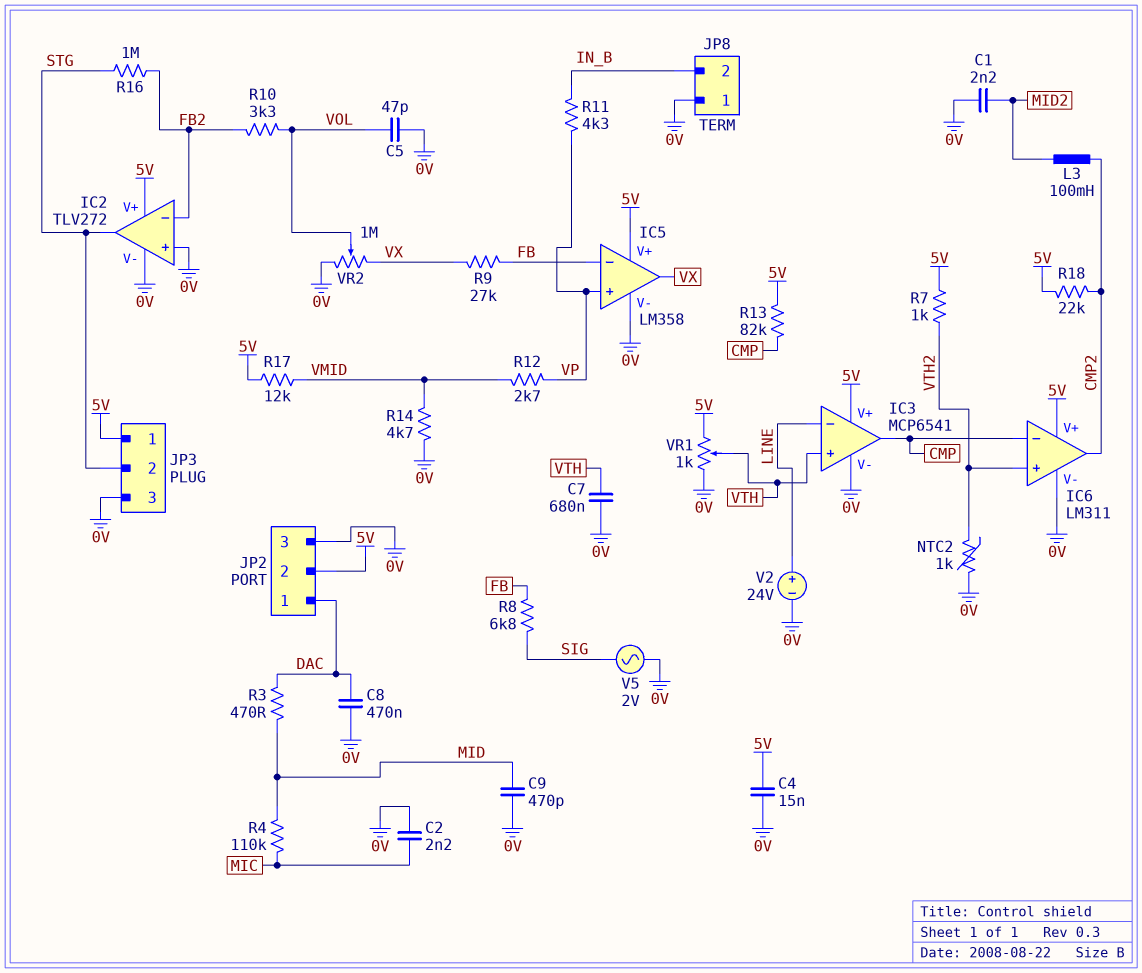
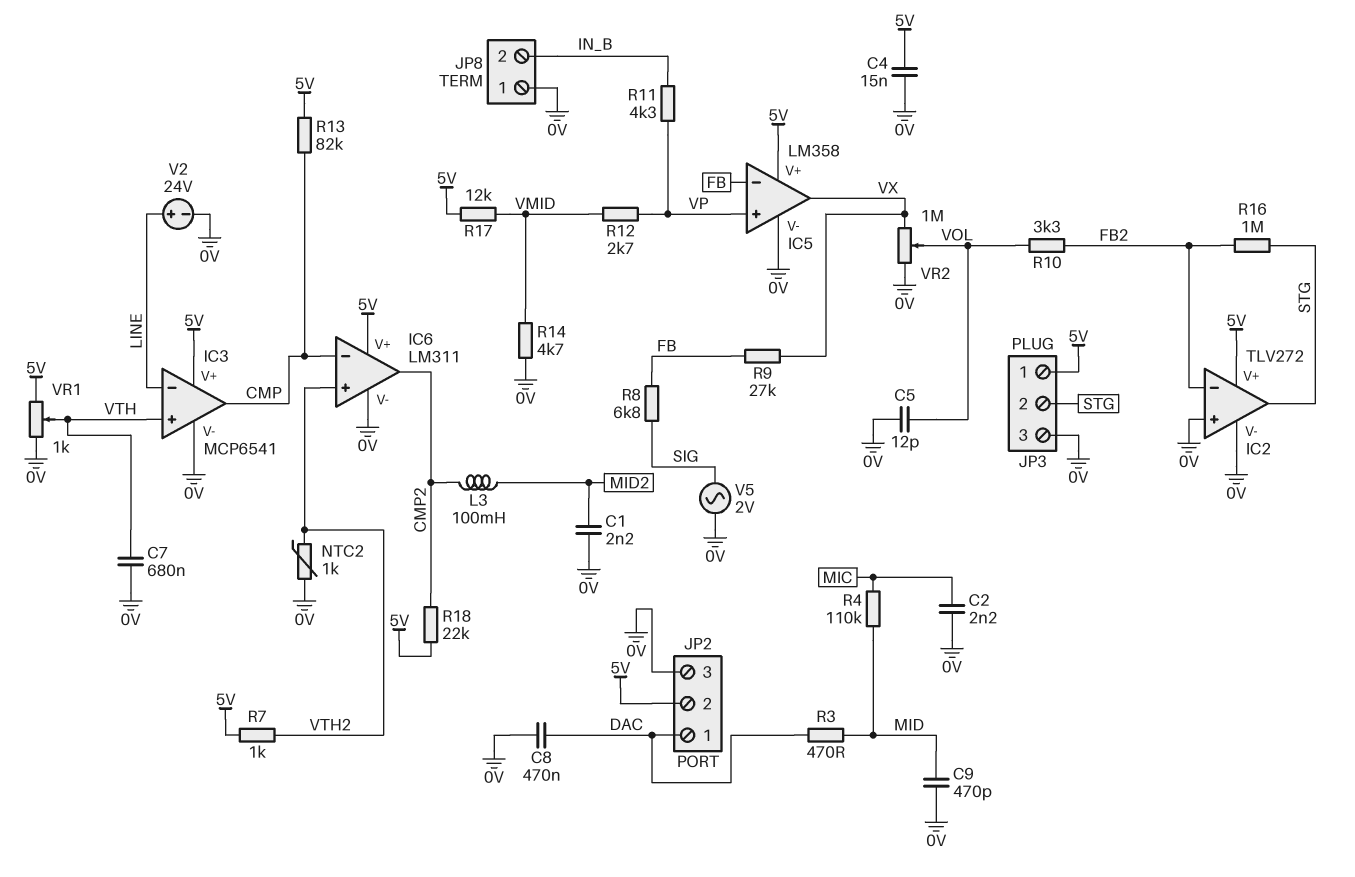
C5: 47pF (0V, VOL) -> 12pF (0V, VOL)

